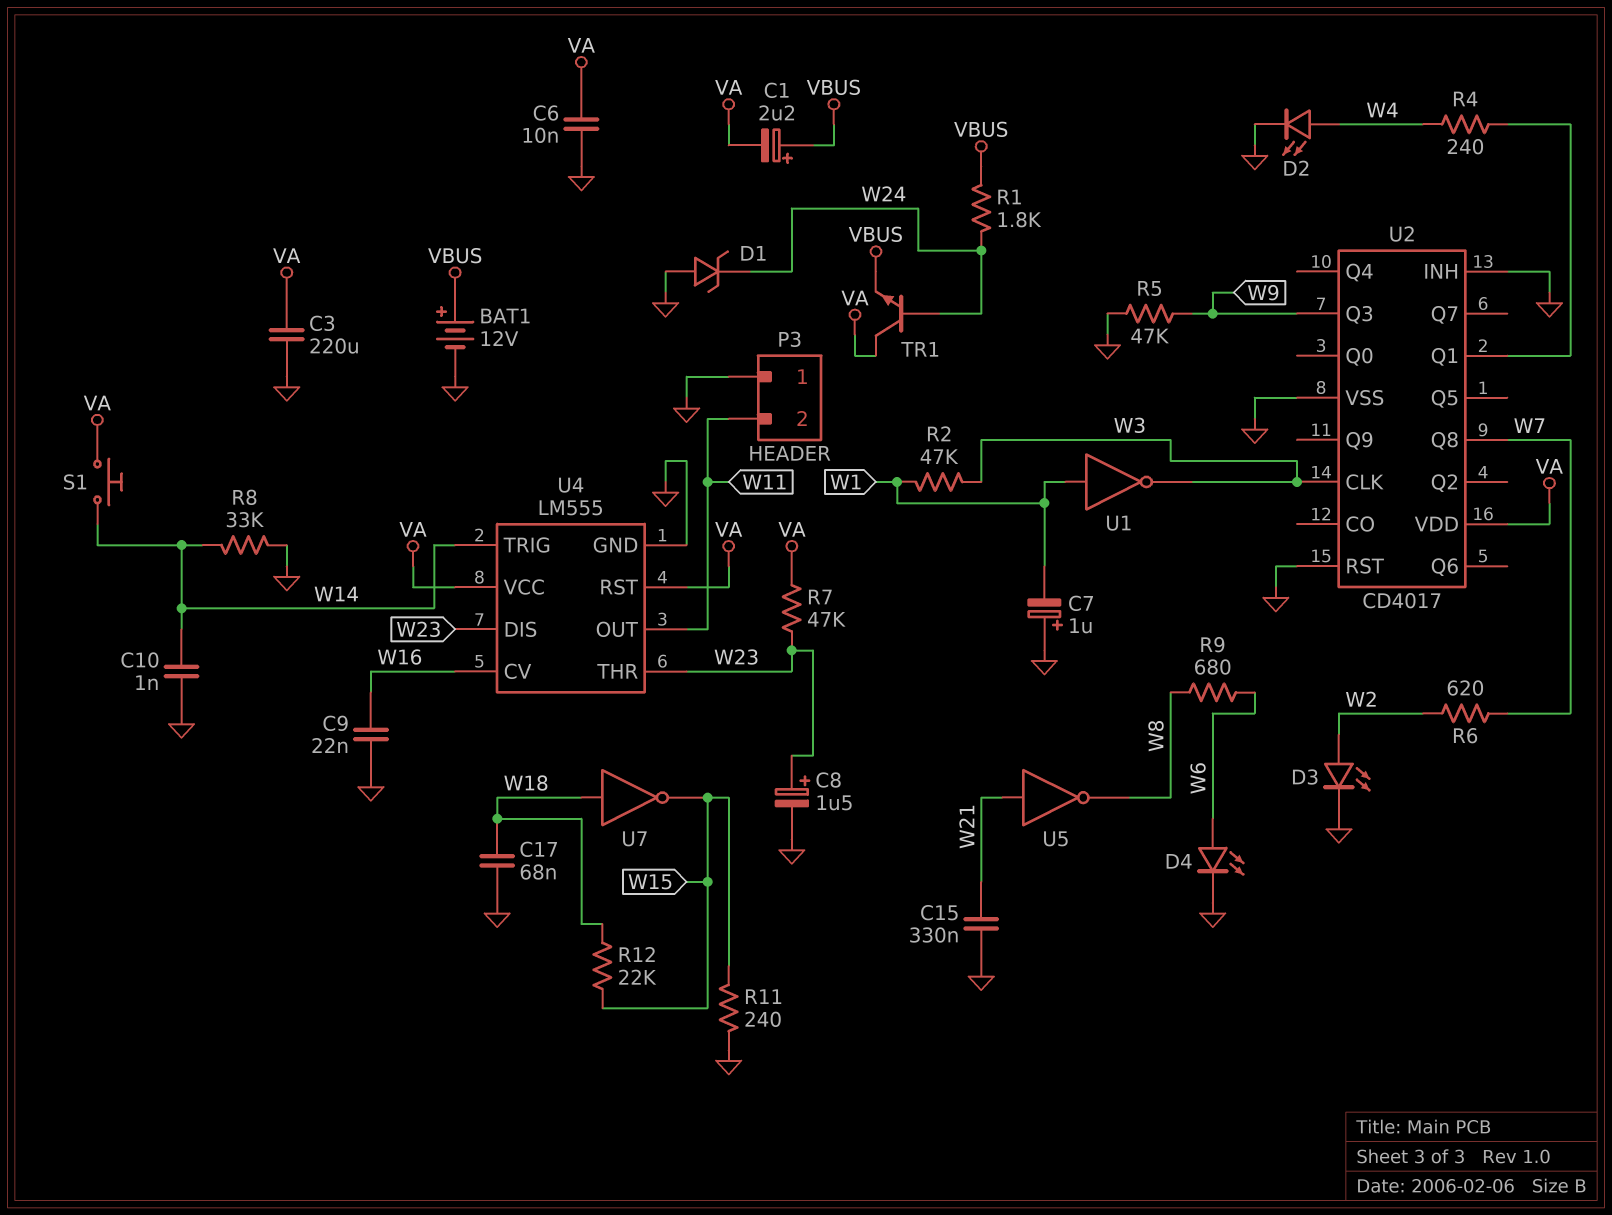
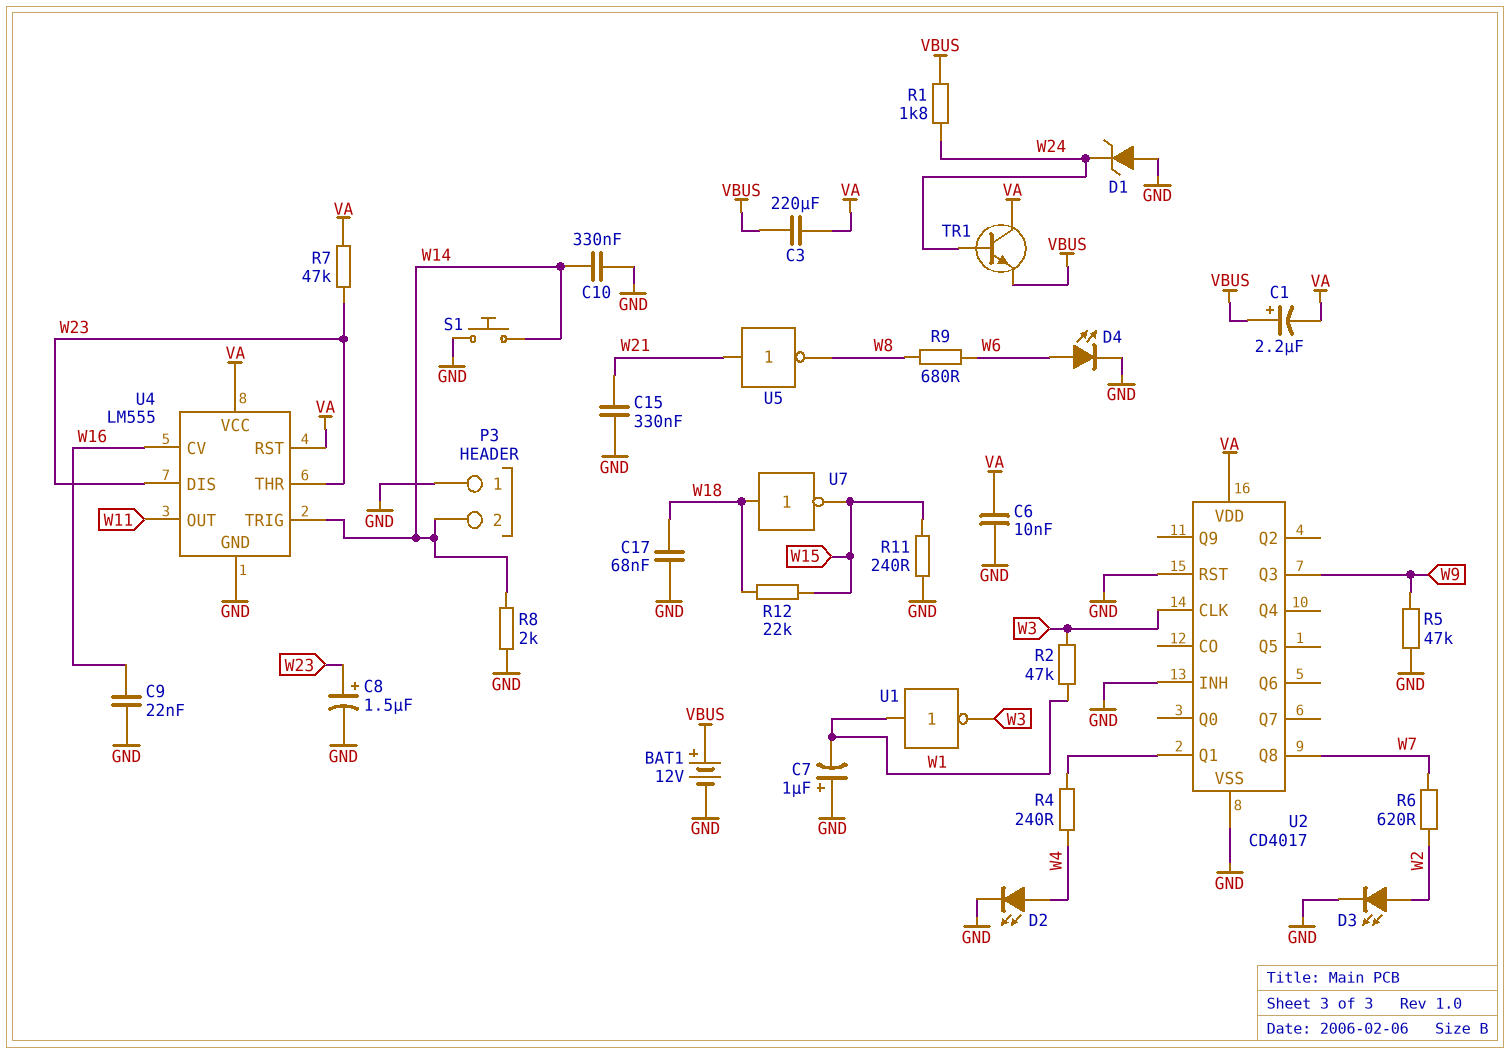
C3: 220uF (GND, VA) -> 220uF (VA, VBUS)
C10: 1nF (GND, W14) -> 330nF (GND, W14)
P3 pin 2: W11 -> W14
R8: 33k (GND, W14) -> 2k (GND, W14)
S1: button (VA, W14) -> button (GND, W14)

